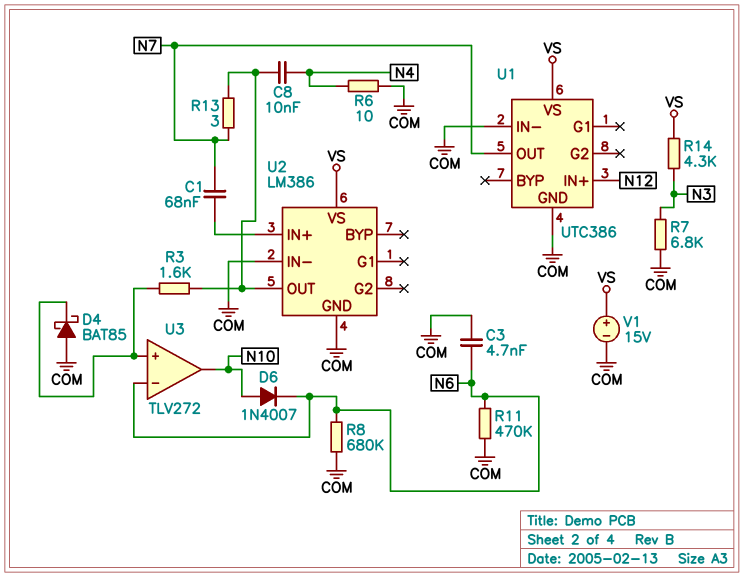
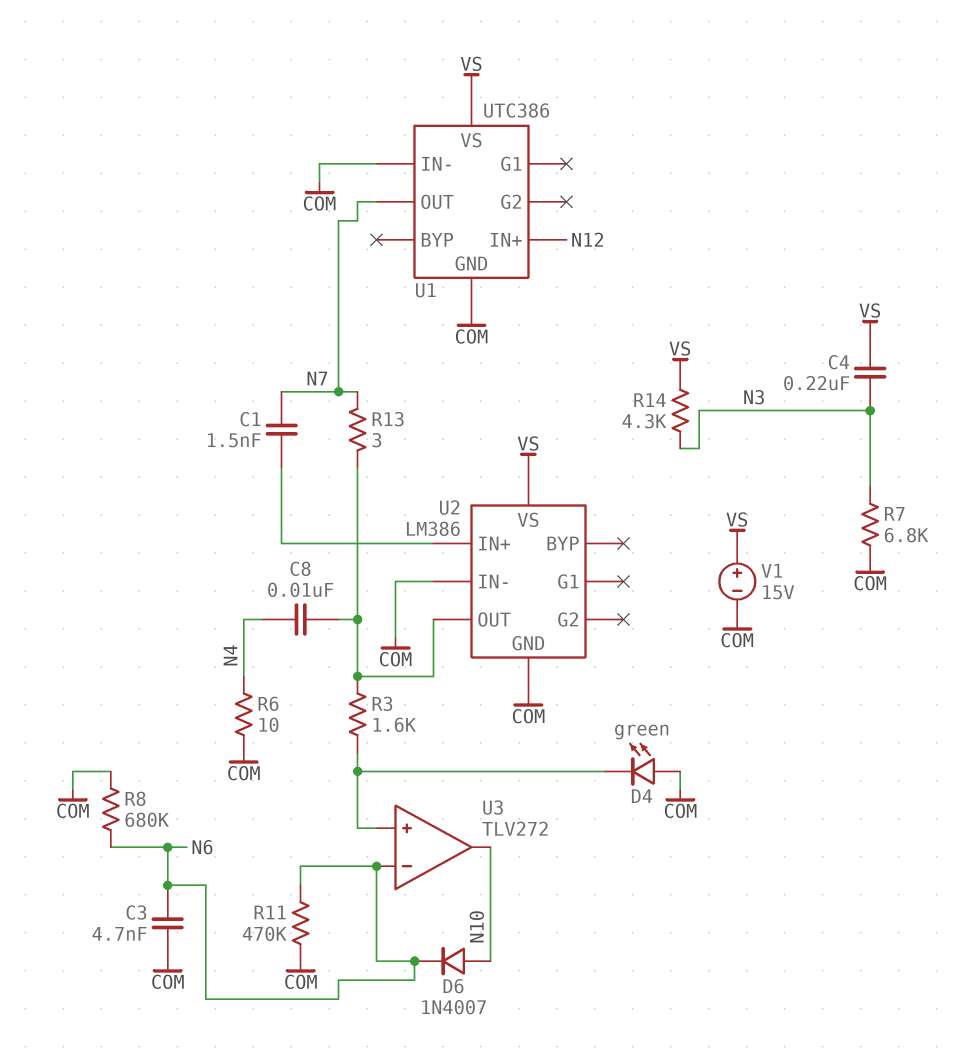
C1: 68nF (N7, U2/IN+) -> 1.5nF (N7, U2/IN+)
C4: none -> 220nF (N3, VS)
D4: schottky BAT85 (A COM, K U3/in+) -> LED green (A COM, K U3/in+)

